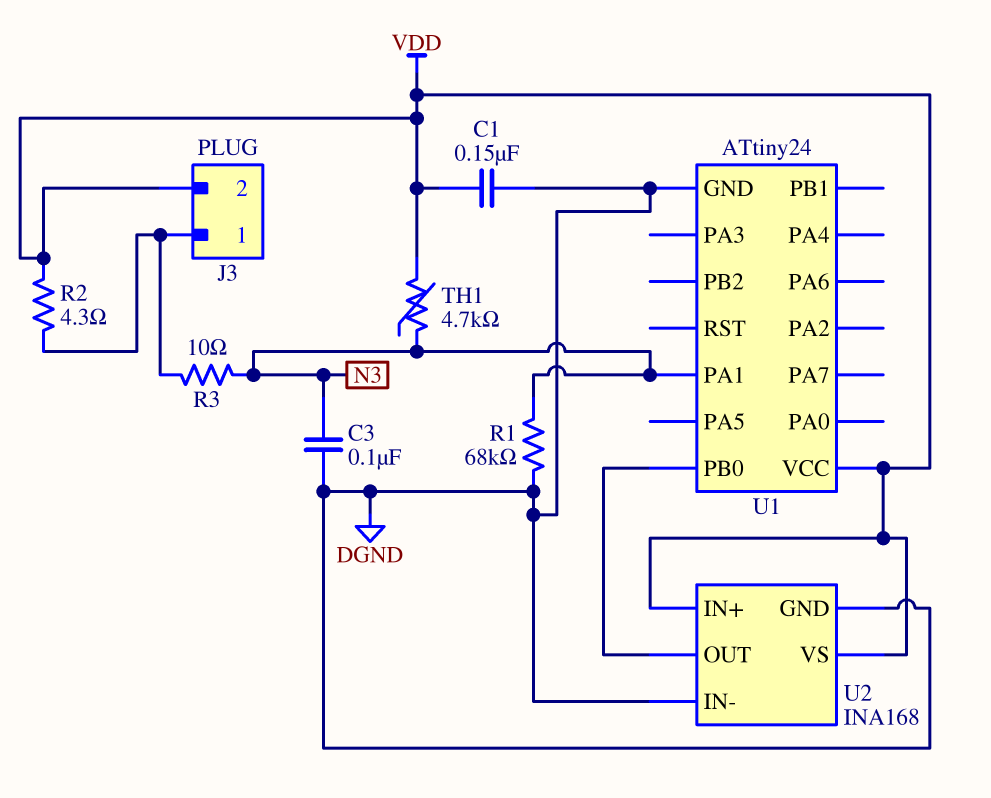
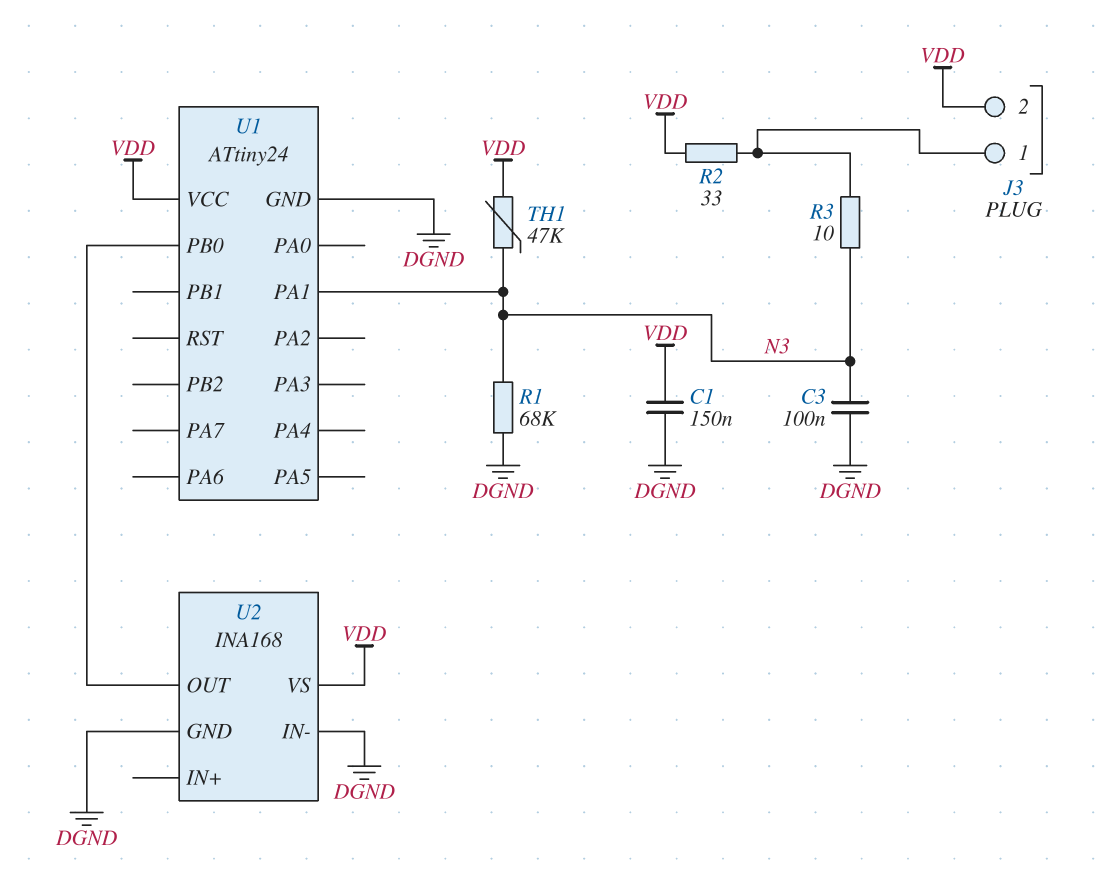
R2: 4.3 (J3/1, VDD) -> 33 (J3/1, VDD)
TH1: 4.7k (N3, VDD) -> 47k (N3, VDD)
U2 pin IN+: VDD -> none

